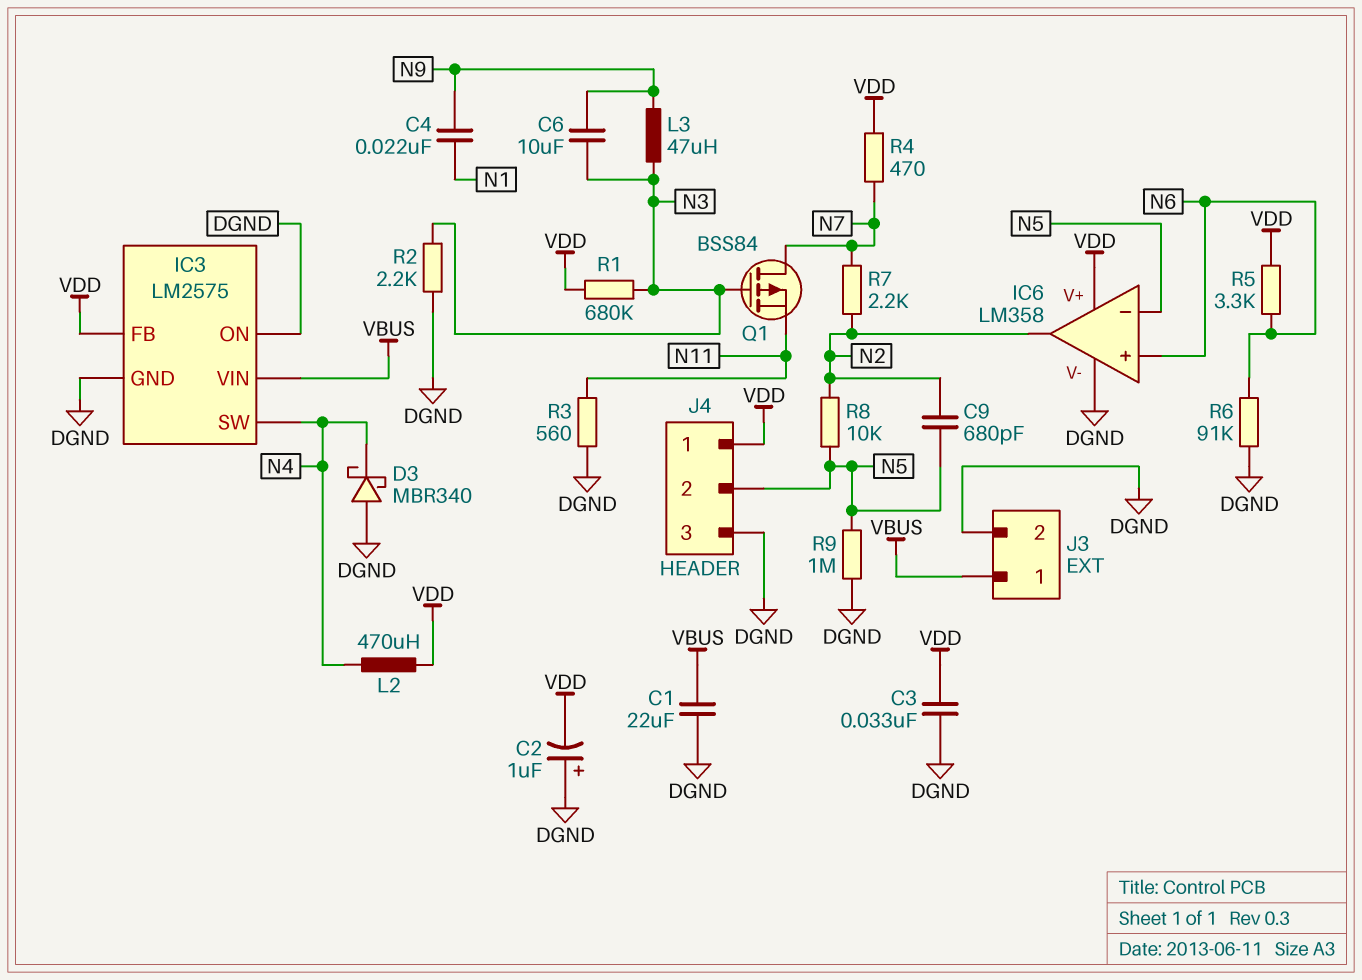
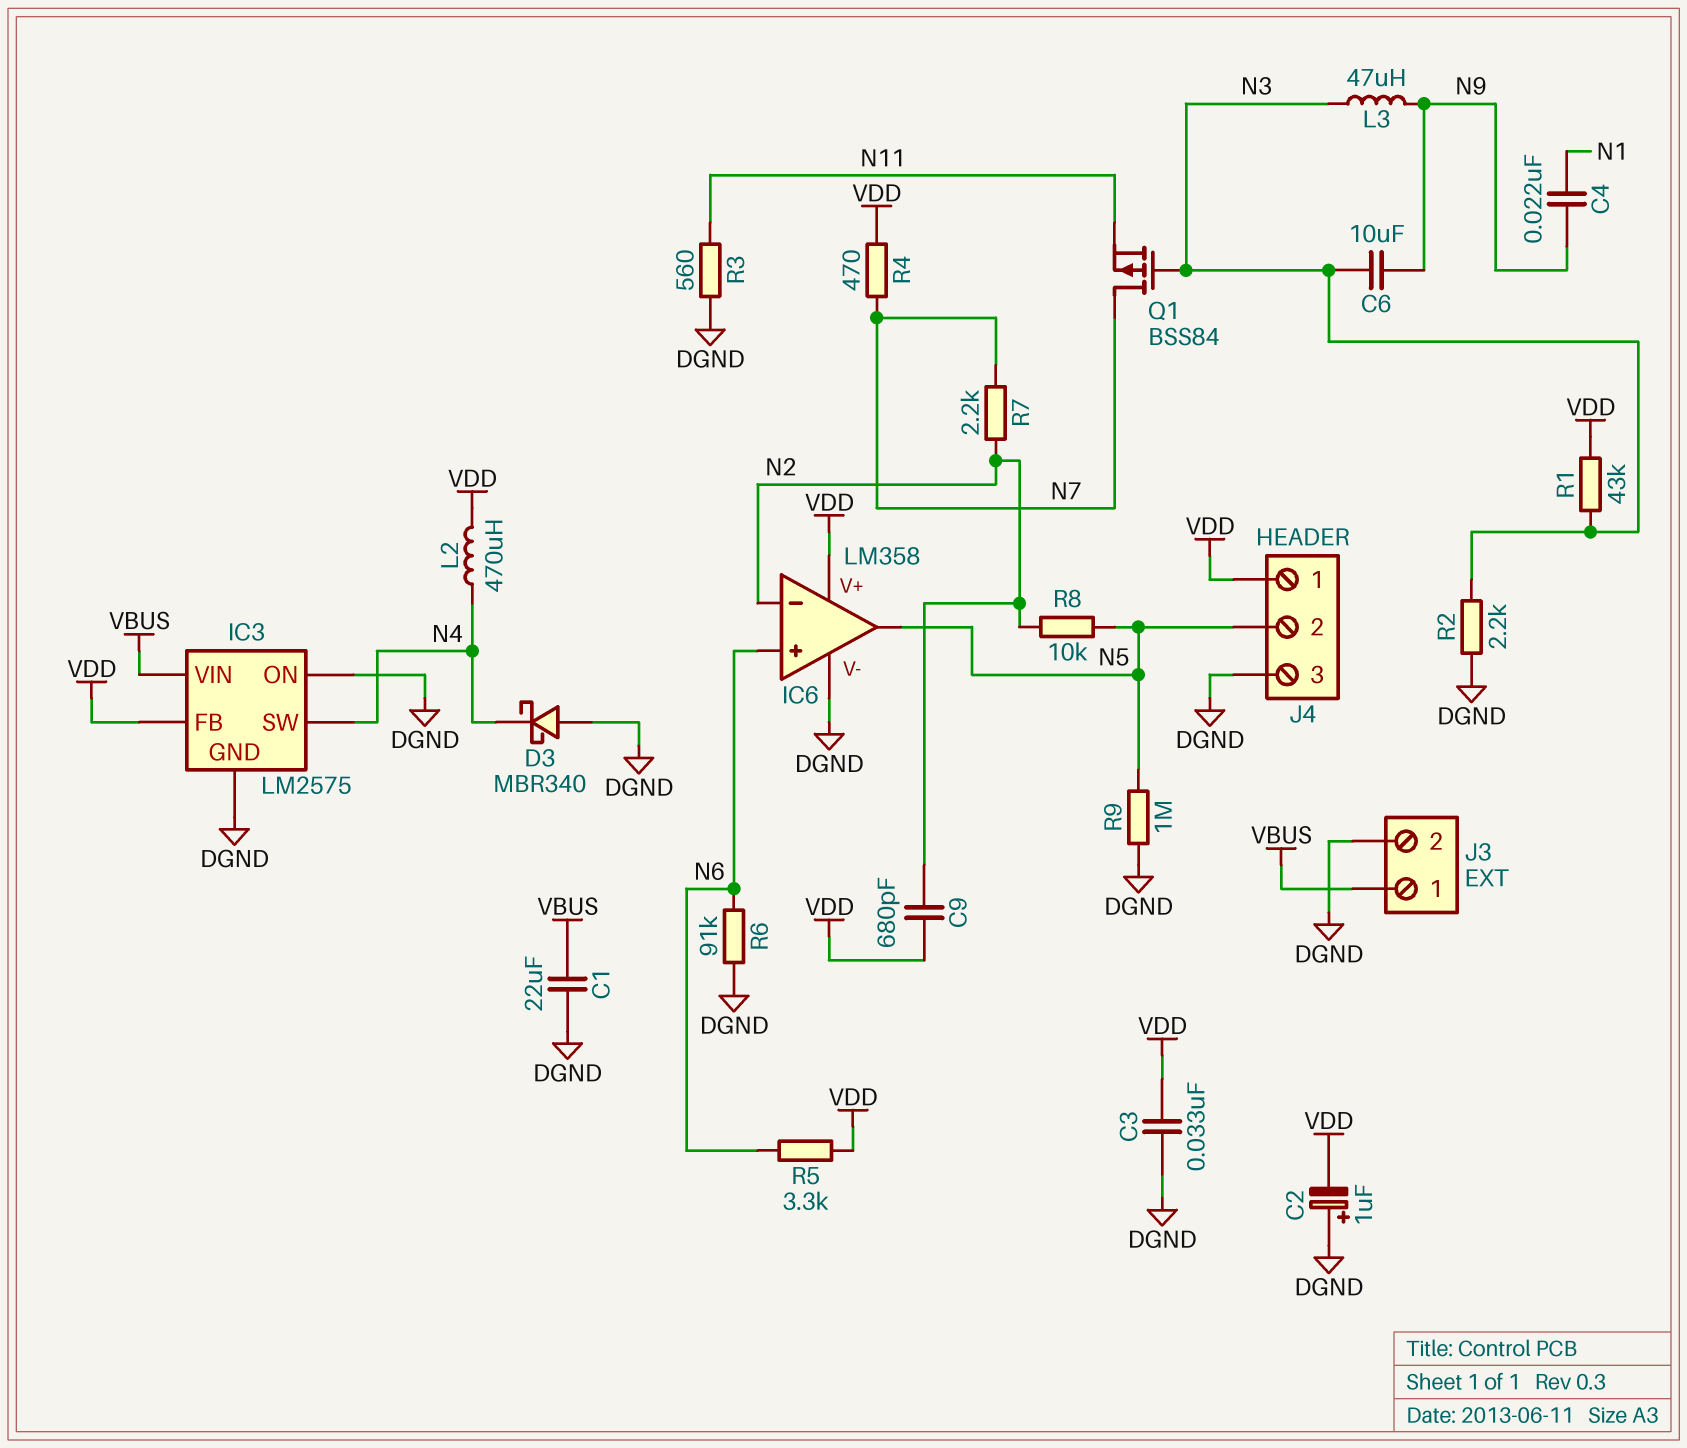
C9: 680pF (N2, N5) -> 680pF (N2, VDD)
IC6 pin in-: N5 -> N2
IC6 pin out: N2 -> N5
R1: 680k (N3, VDD) -> 43k (N3, VDD)

